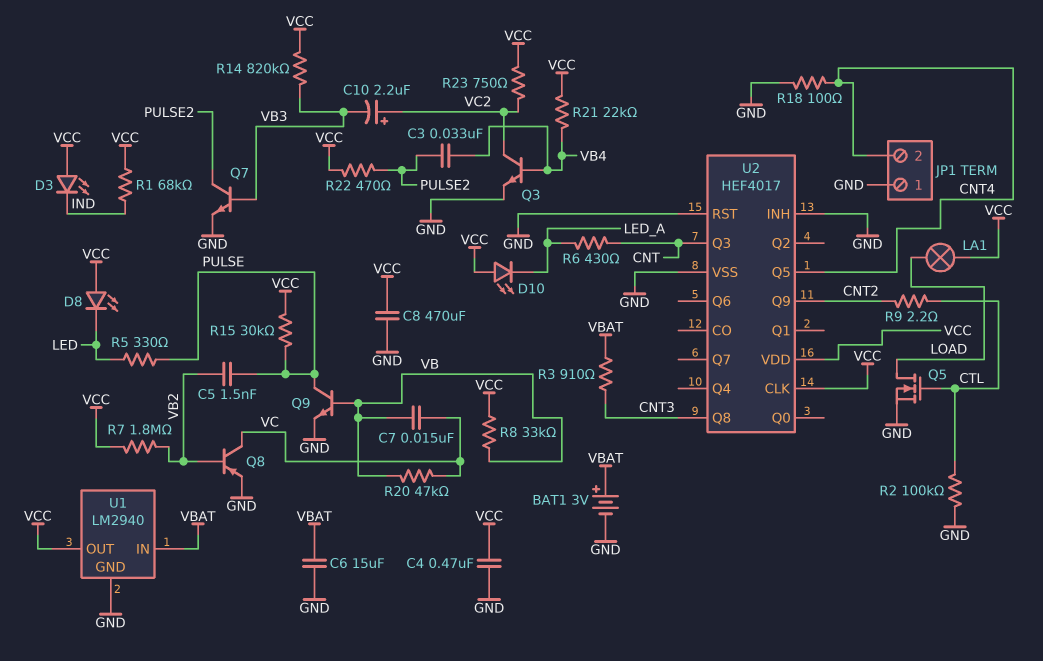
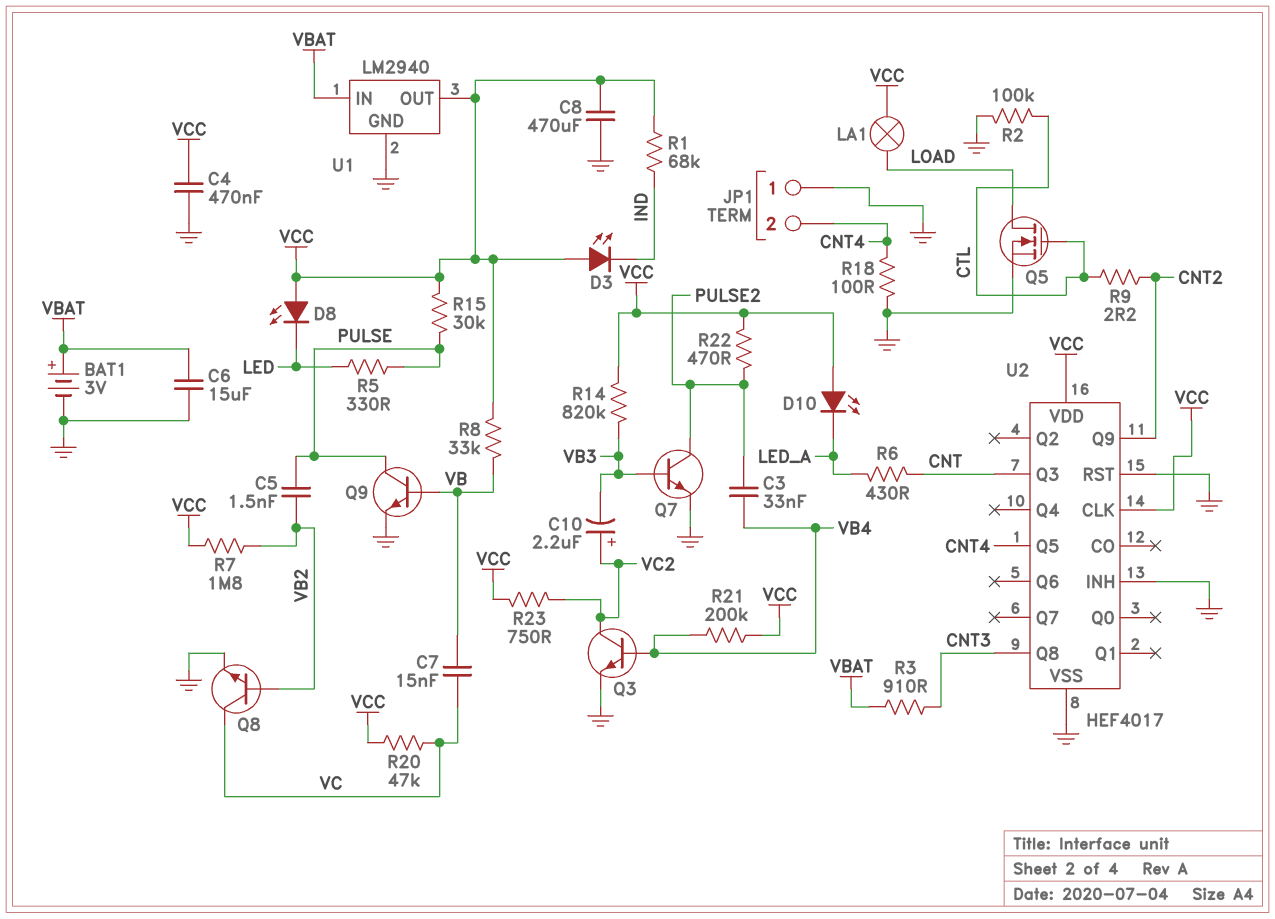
Q8: PNP (B VB2, C VC, E GND) -> NPN (B VB2, C VC, E GND)
R20: 47k (VB, VC) -> 47k (VC, VCC)
R21: 22k (VB4, VCC) -> 200k (VB4, VCC)

